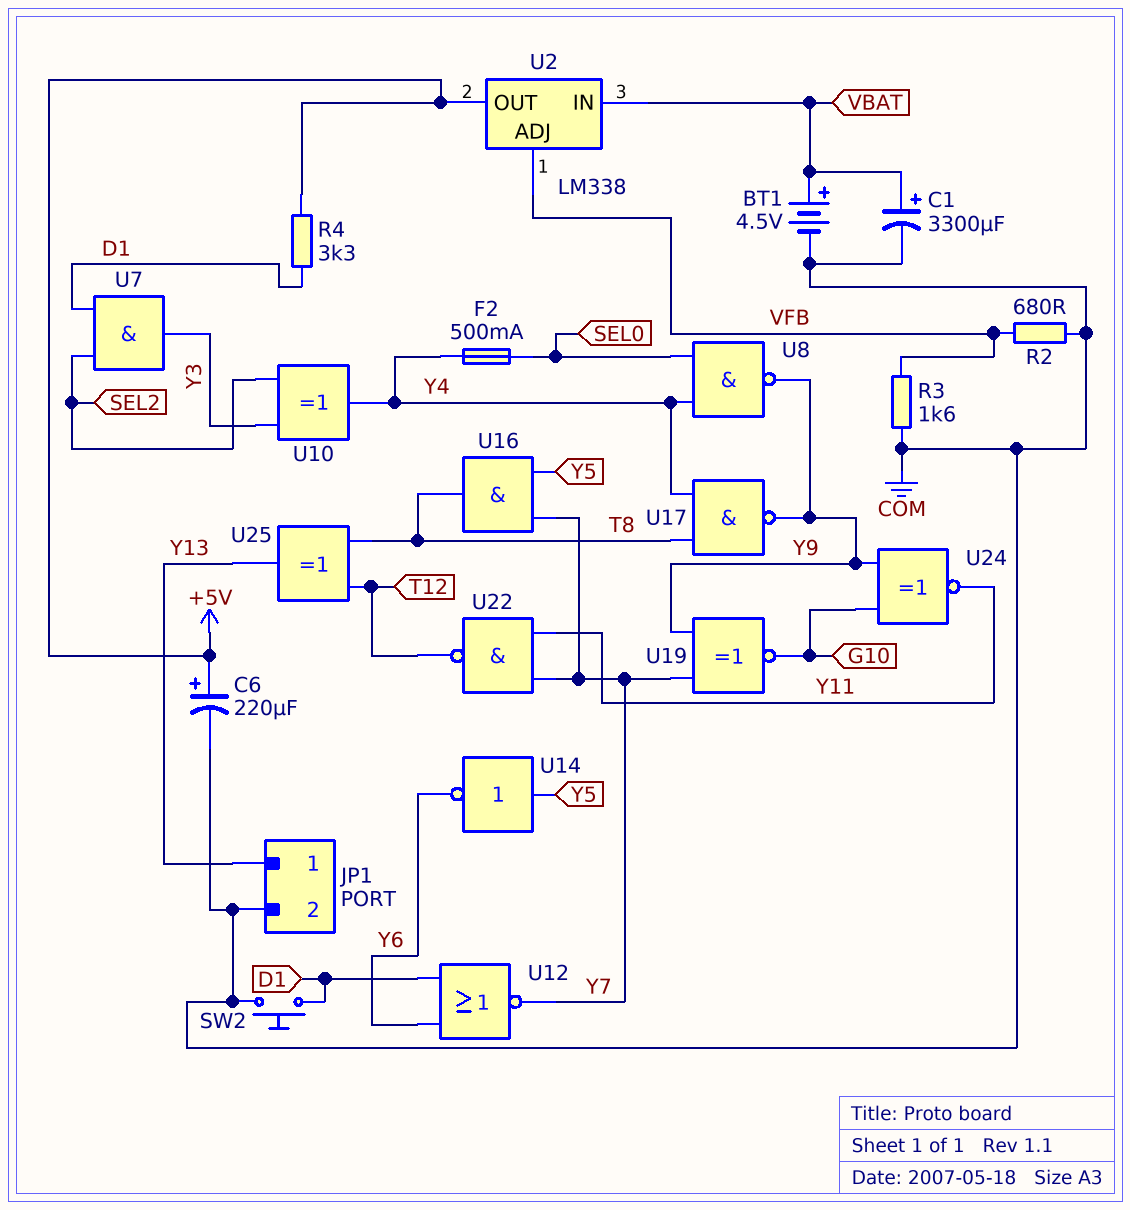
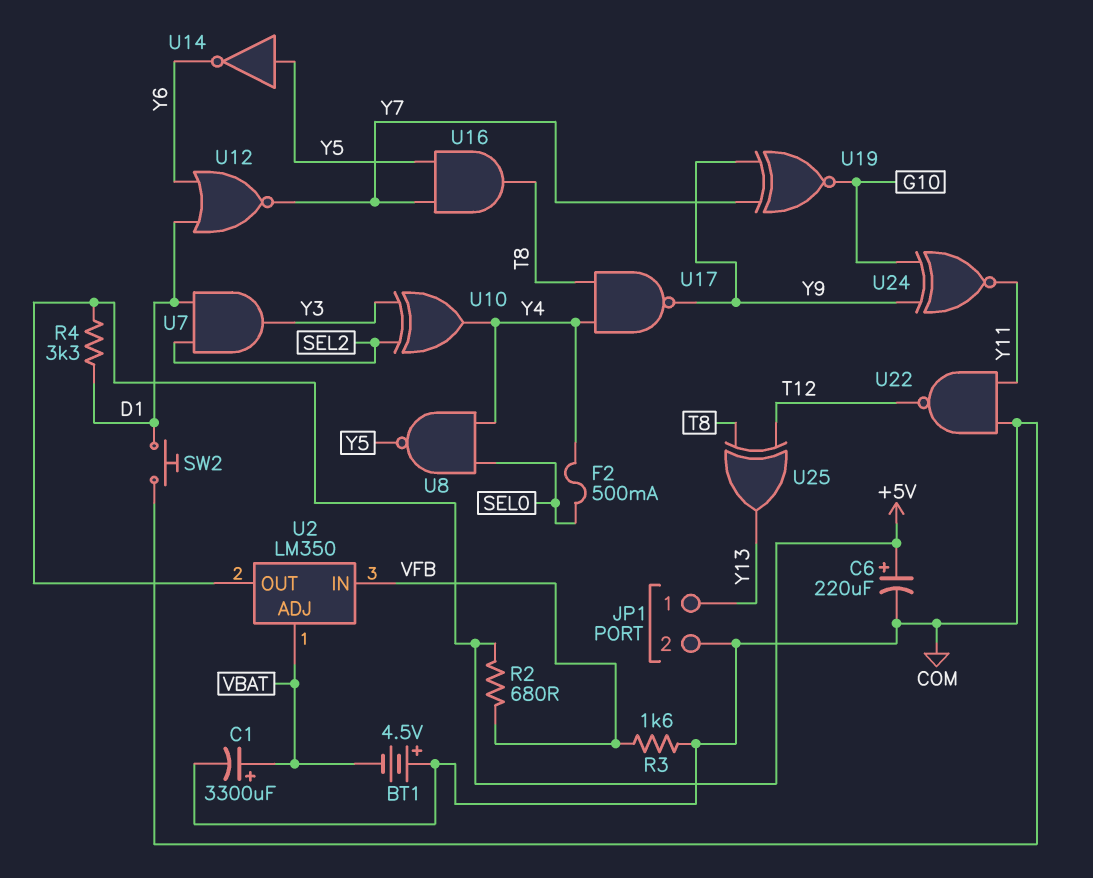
BT1: 4.5V (plus VBAT, minus COM) -> 4.5V (plus COM, minus VBAT)
R2: 680 (COM, VFB) -> 680 (+5V, VFB)
U2: LM338 -> LM350
U2 pin ADJ: VFB -> VBAT
U2 pin IN: VBAT -> VFB
U8: NAND (in SEL0, in Y4, out Y9) -> NAND (in SEL0, in Y4, out Y5)
U22: NAND (in Y7, in Y11, out T12) -> NAND (in COM, in Y11, out T12)

